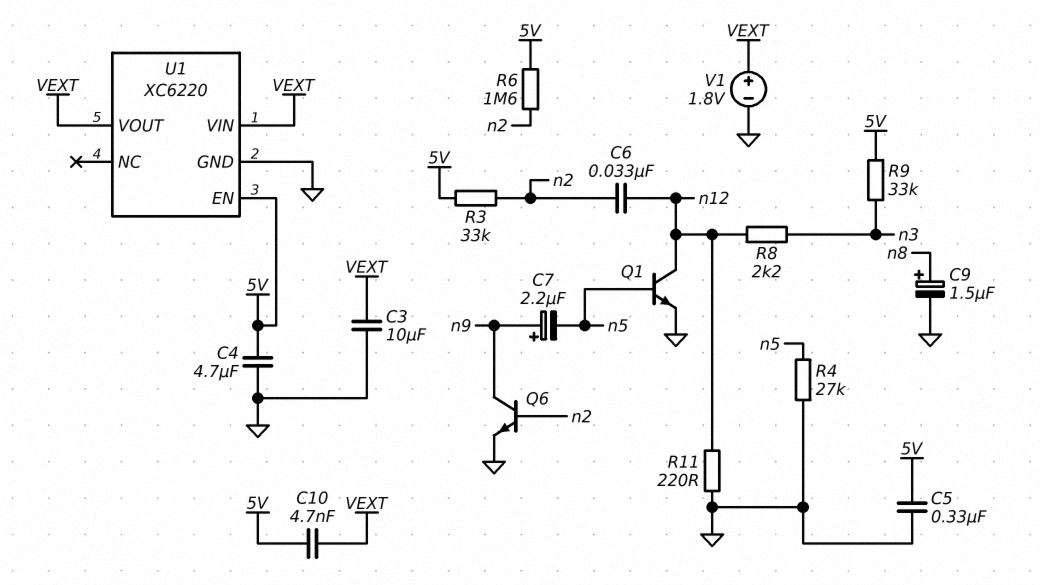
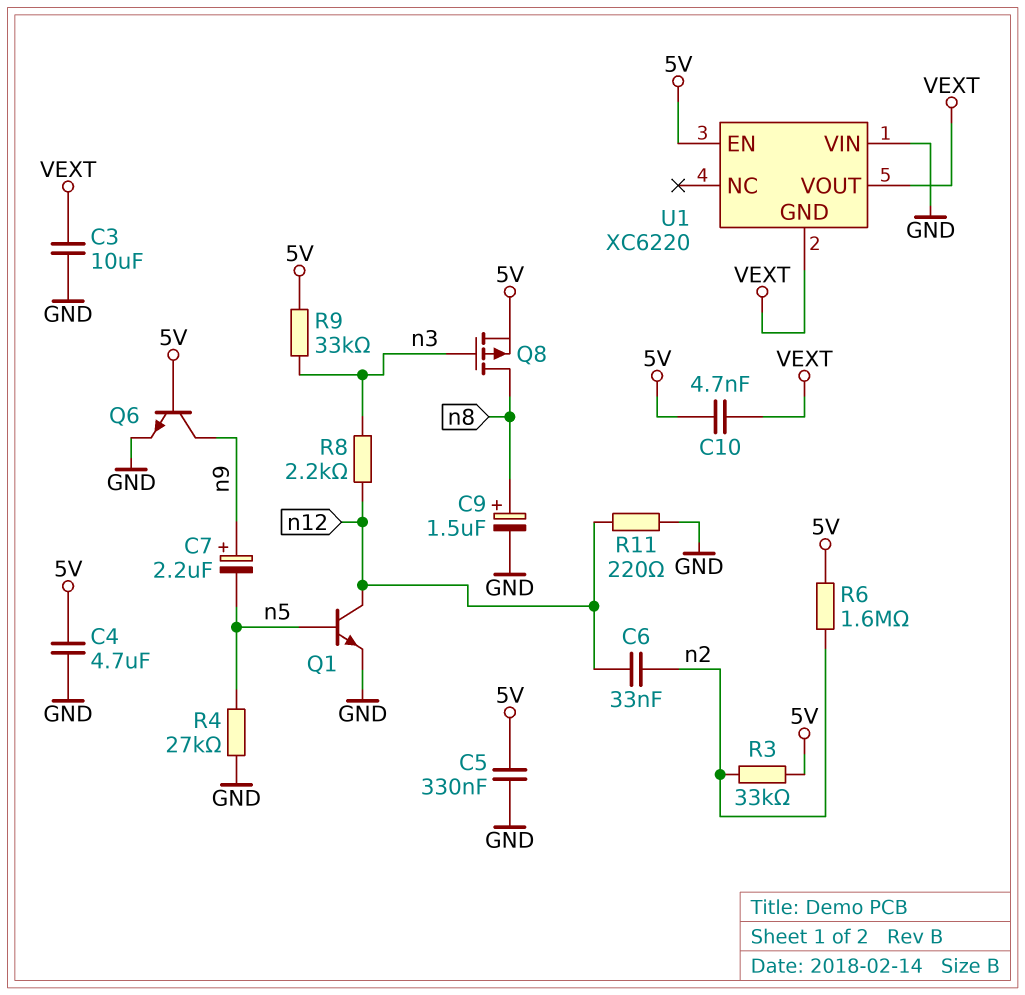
Q6: NPN (B n2, C n9, E GND) -> NPN (B 5V, C n9, E GND)
Q8: none -> PMOS (G n3, D n8, S 5V)
U1 pin GND: GND -> VEXT
U1 pin VIN: VEXT -> GND
V1: 1.8V (plus VEXT, minus GND) -> none

